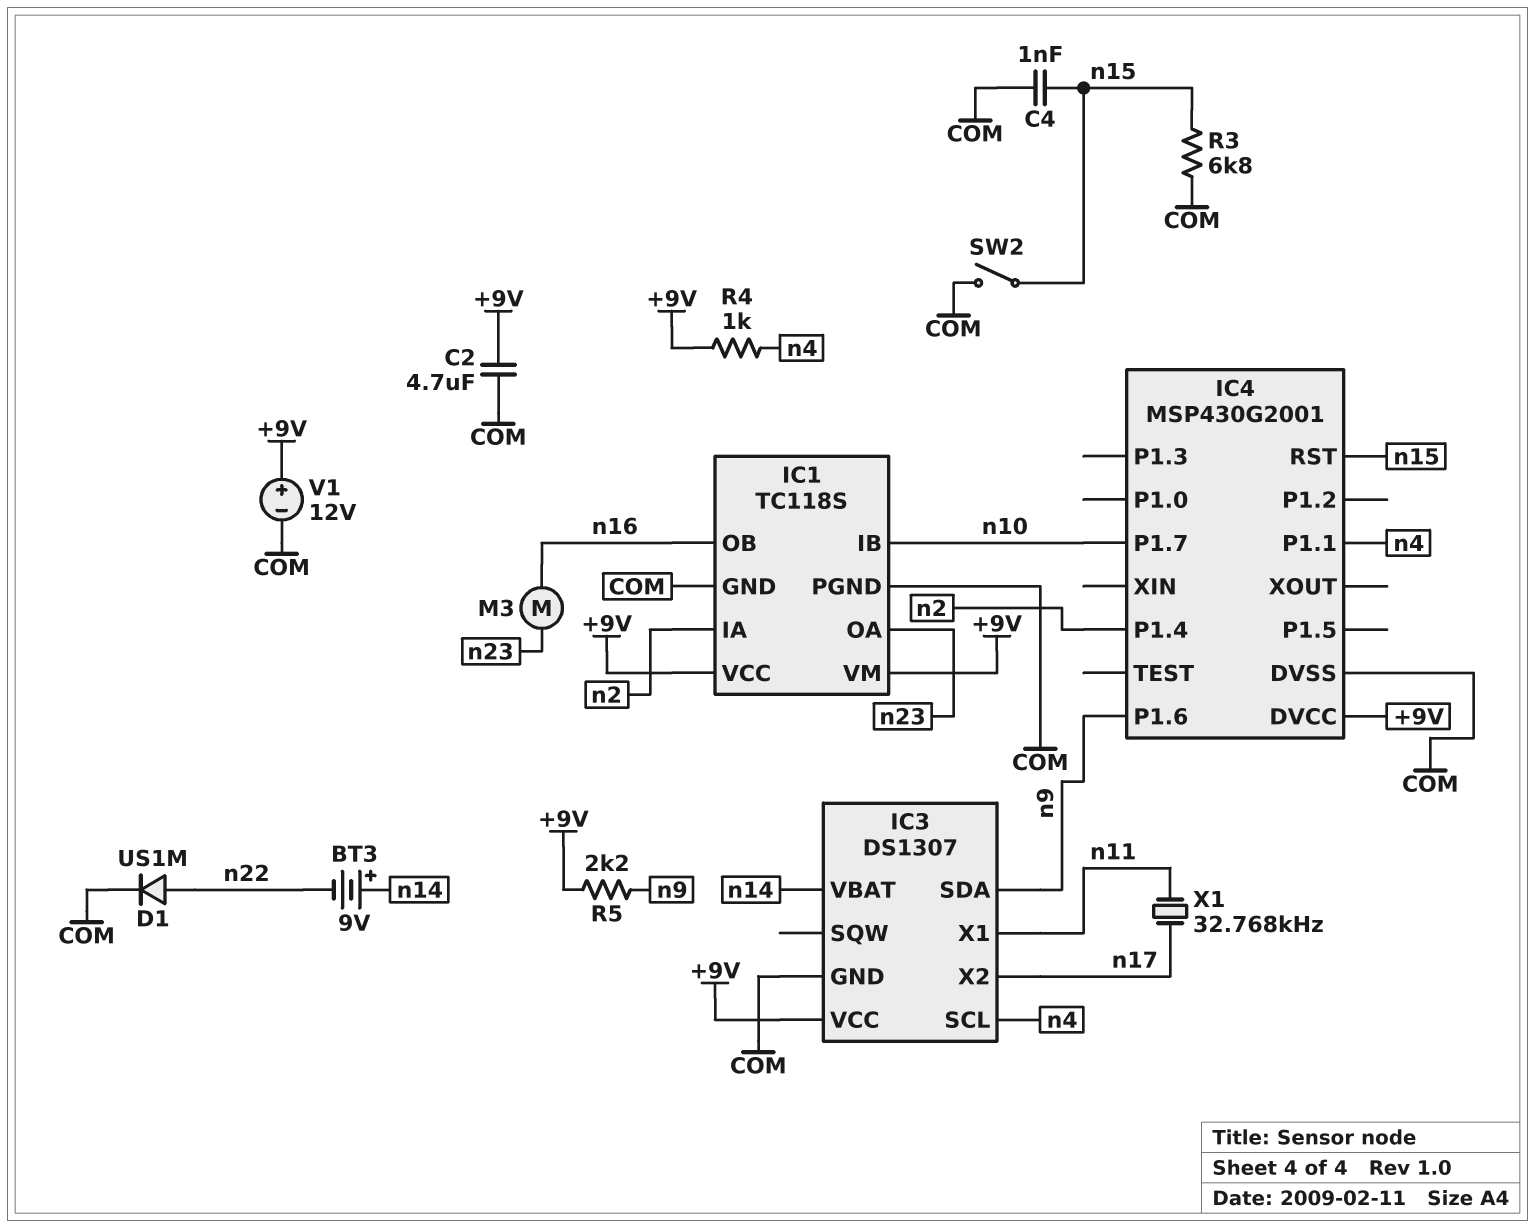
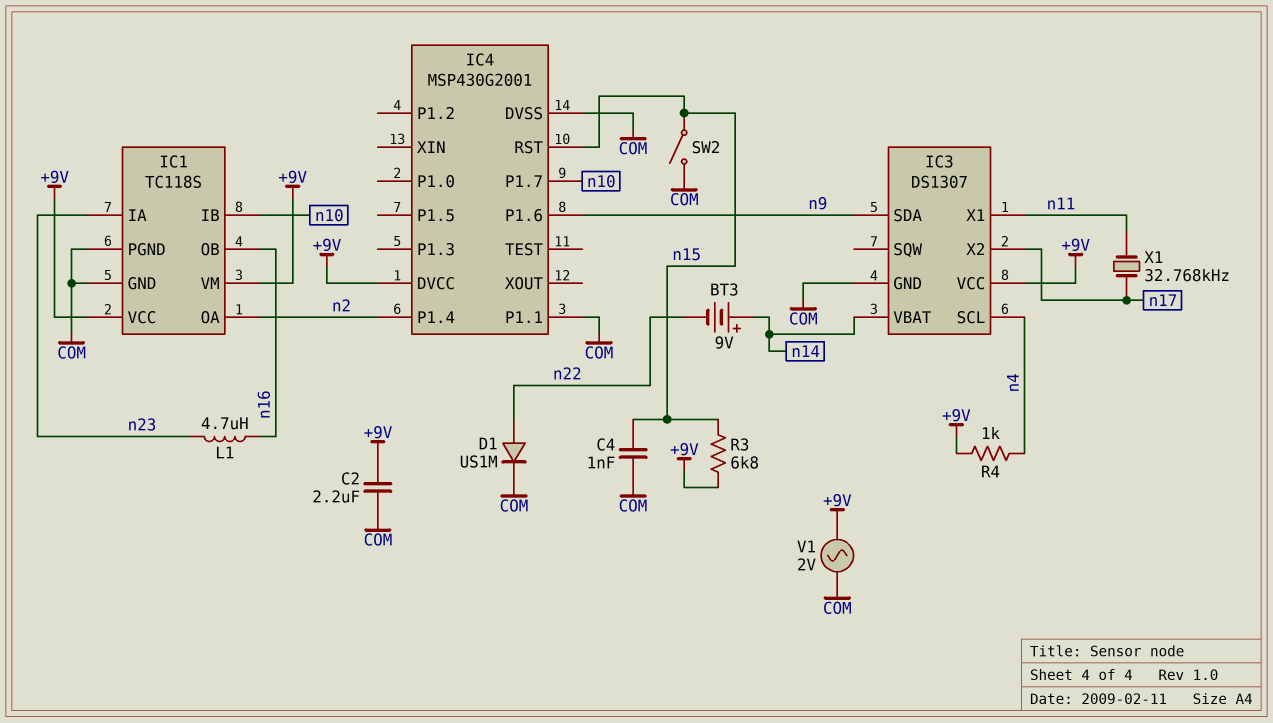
C2: 4.7uF (+9V, COM) -> 2.2uF (+9V, COM)
IC1 pin IA: n2 -> n23
IC1 pin OA: n23 -> n2
IC4 pin P1.1: n4 -> COM
L1: none -> 4.7uH (n16, n23)
M3: motor (n16, n23) -> none
R3: 6.8k (COM, n15) -> 6.8k (+9V, n15)
R5: 2.2k (+9V, n9) -> none
V1: 12V (plus +9V, minus COM) -> AC 2V (+9V, COM)

